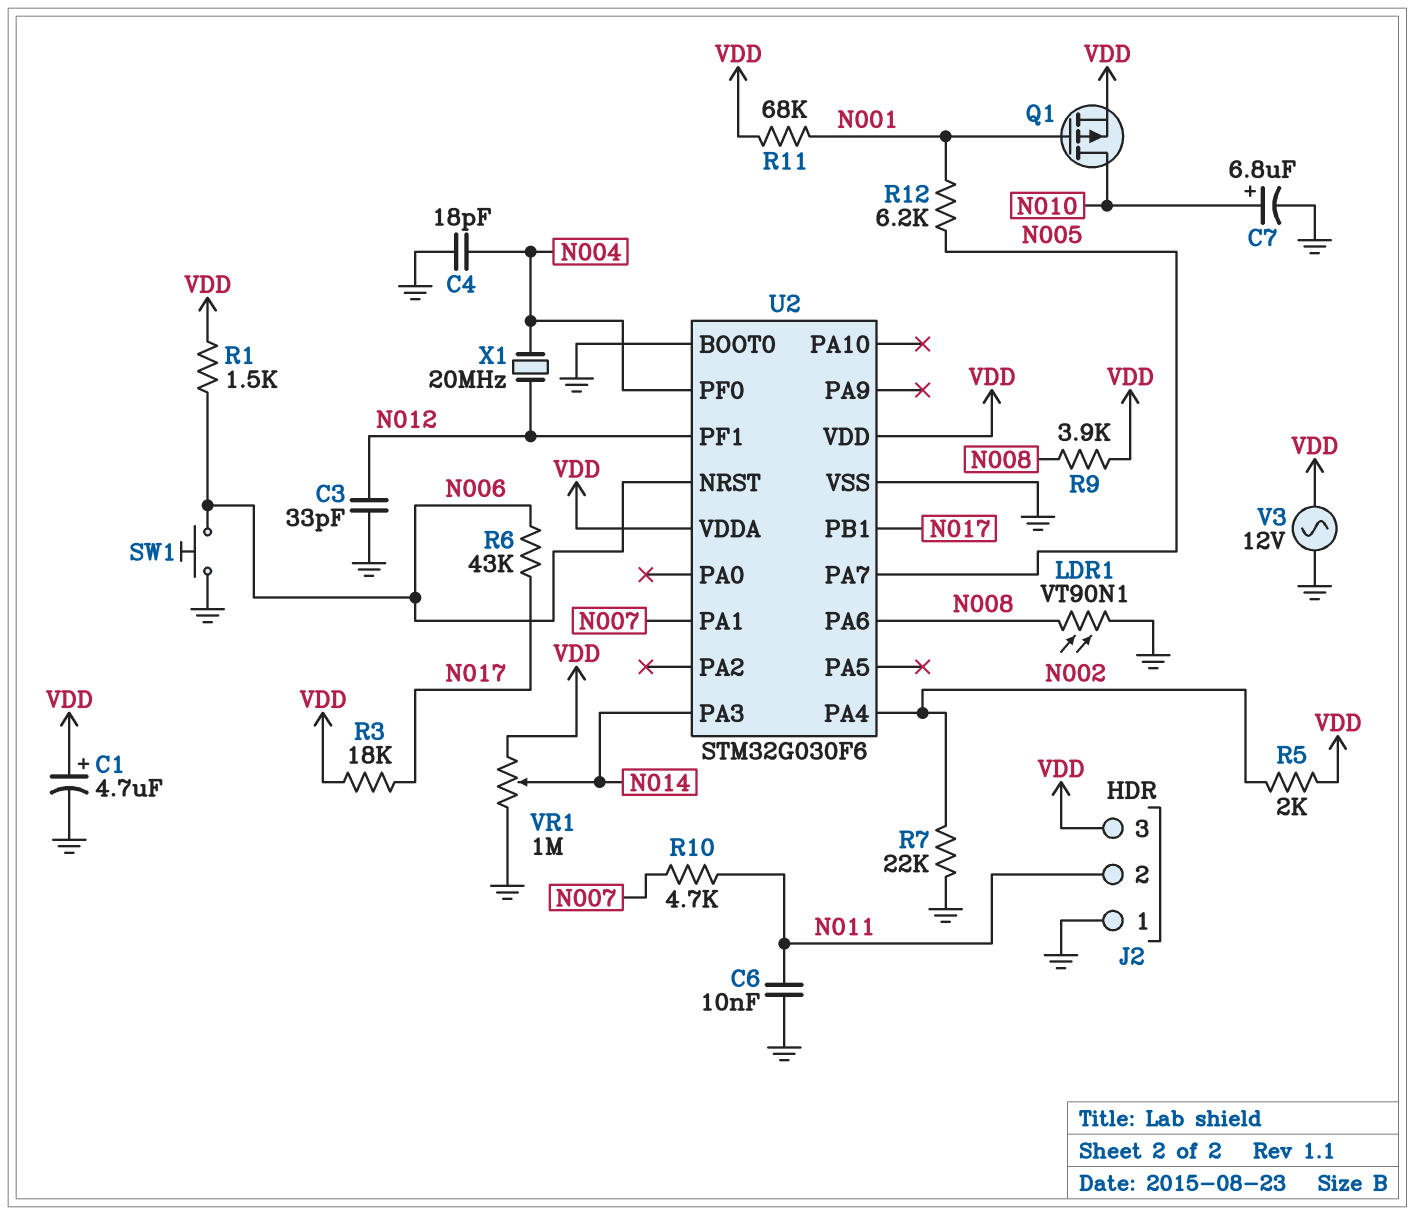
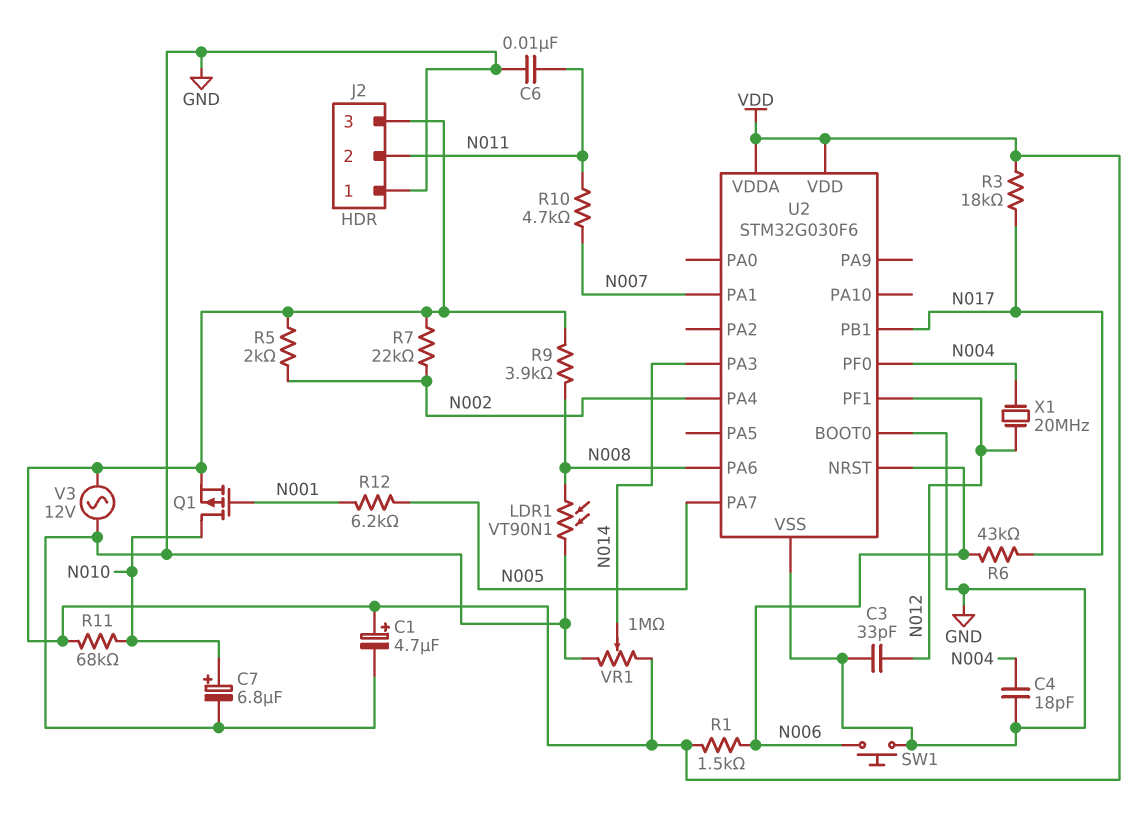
R7: 22k (GND, N002) -> 22k (N002, VDD)
R11: 68k (N001, VDD) -> 68k (N010, VDD)

